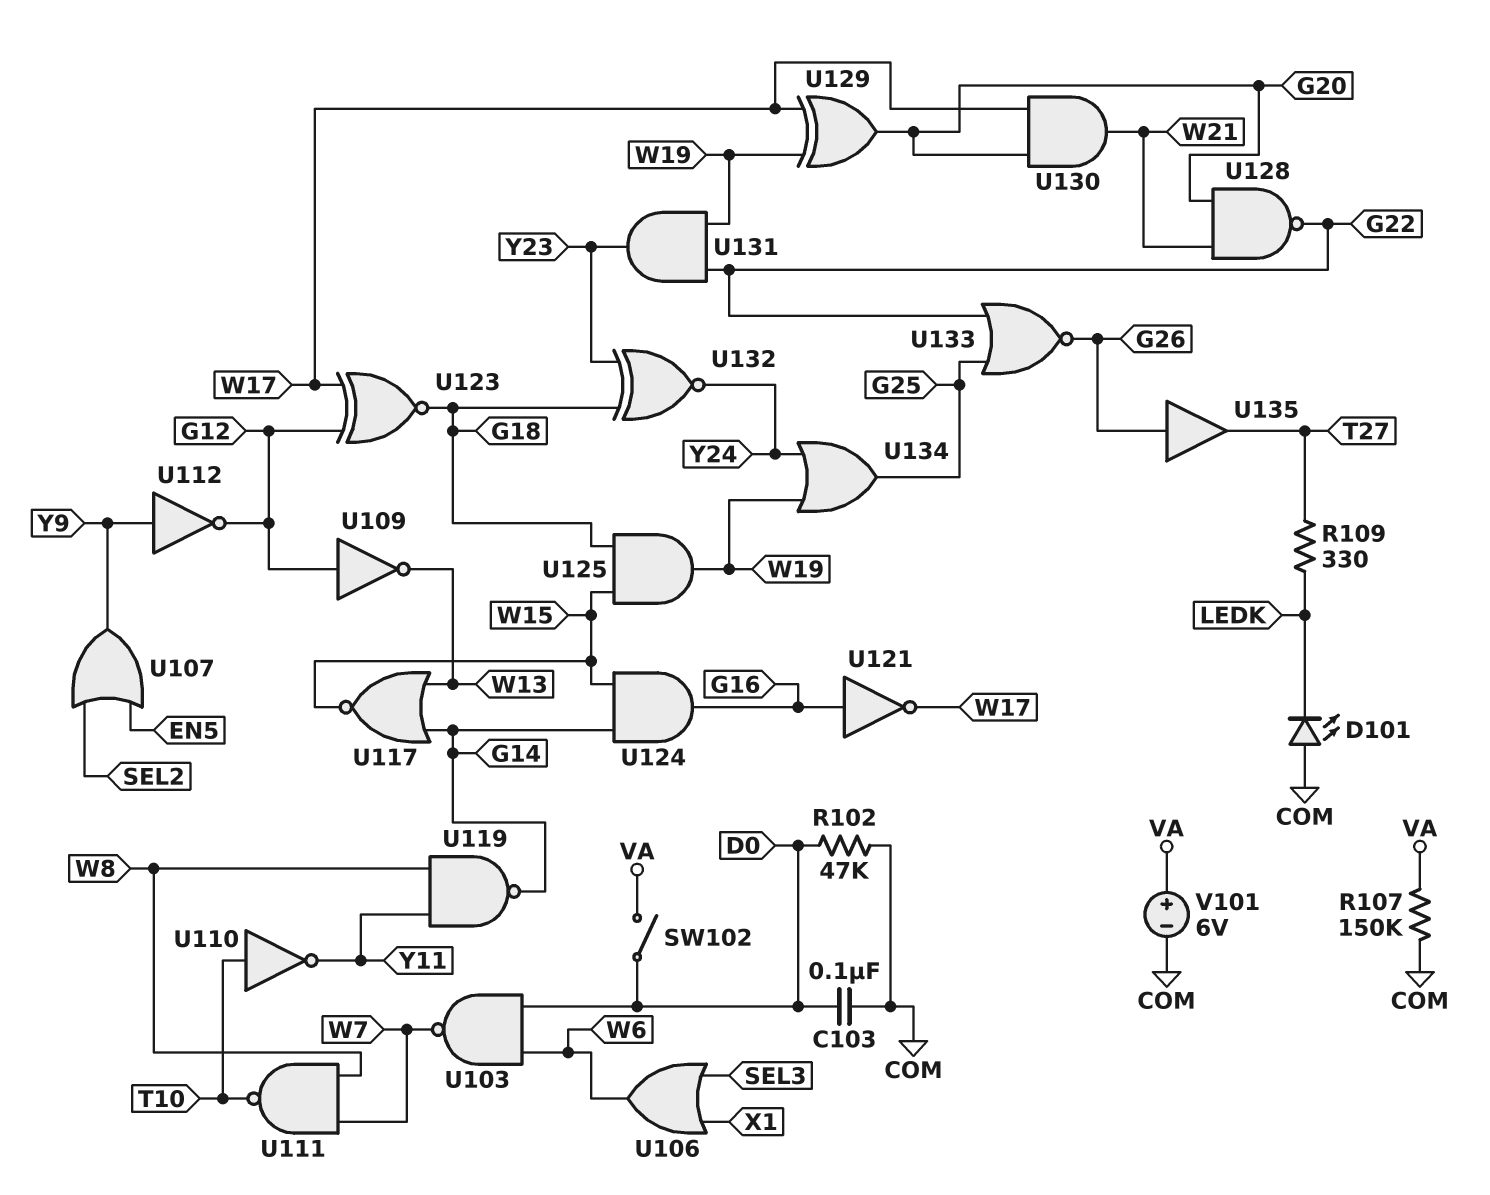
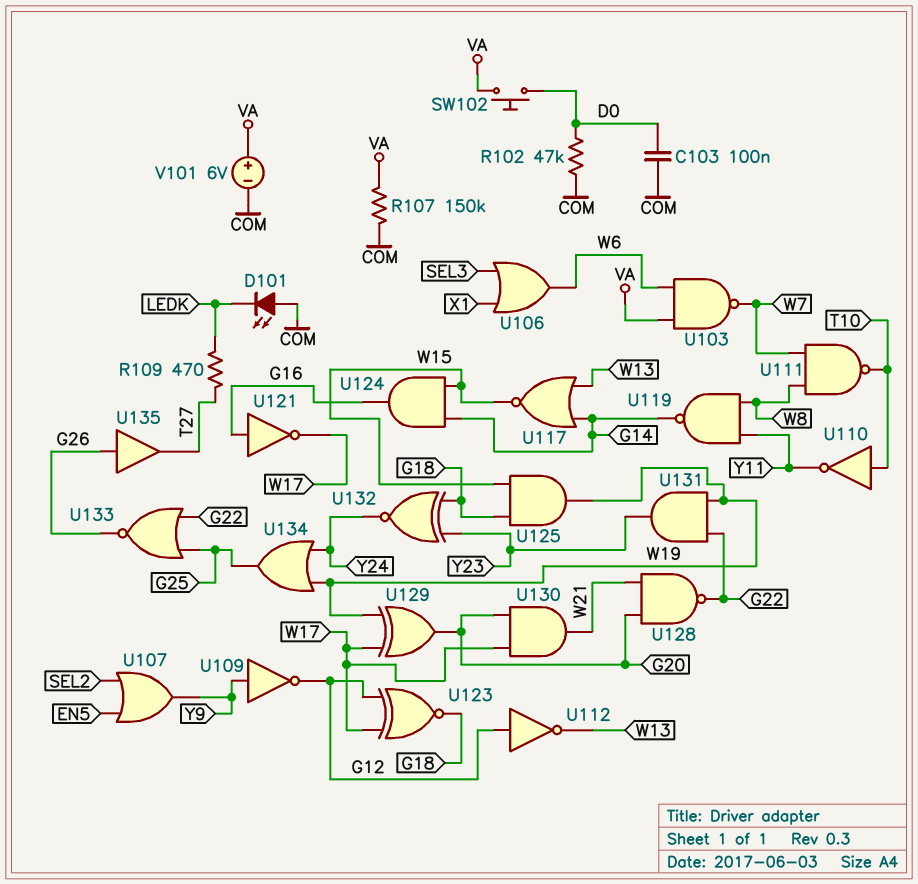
R109: 330 (LEDK, T27) -> 470 (LEDK, T27)
SW102: switch (D0, VA) -> button (D0, VA)
U103: NAND (in D0, in W6, out W7) -> NAND (in VA, in W6, out W7)
U109: NOT (in G12, out W13) -> NOT (in Y9, out G12)
U112: NOT (in Y9, out G12) -> NOT (in G12, out W13)

